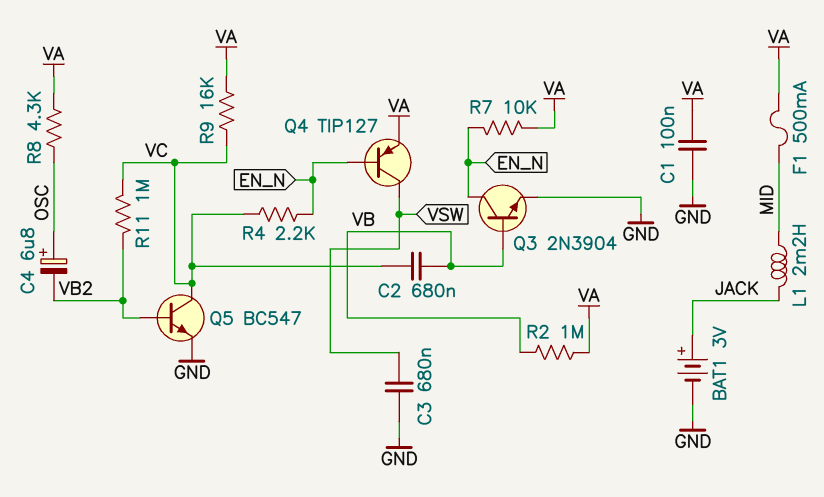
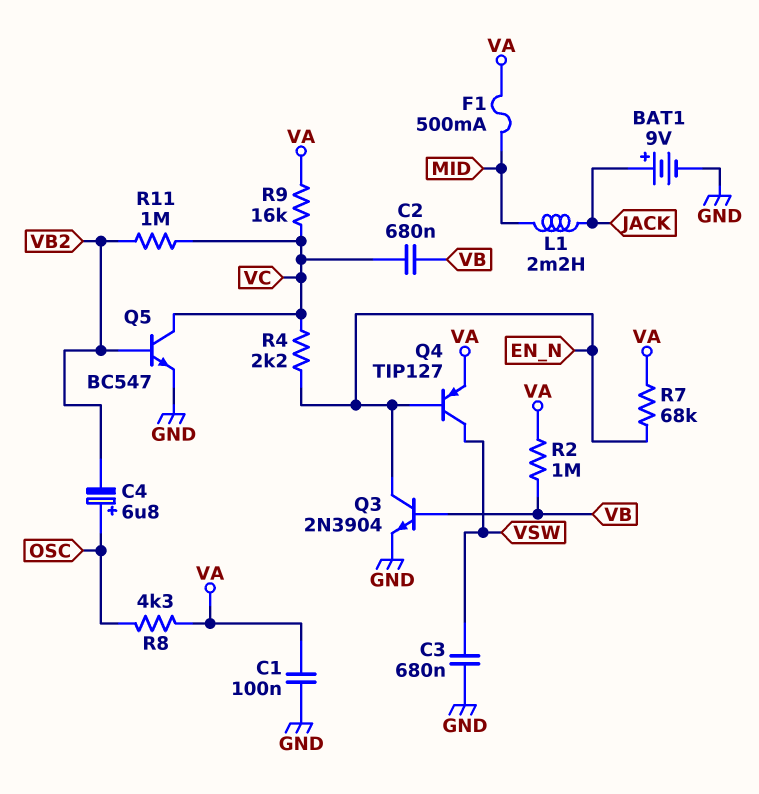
BAT1: 3V (plus JACK, minus GND) -> 9V (plus JACK, minus GND)
R7: 10k (EN_N, VA) -> 68k (EN_N, VA)

